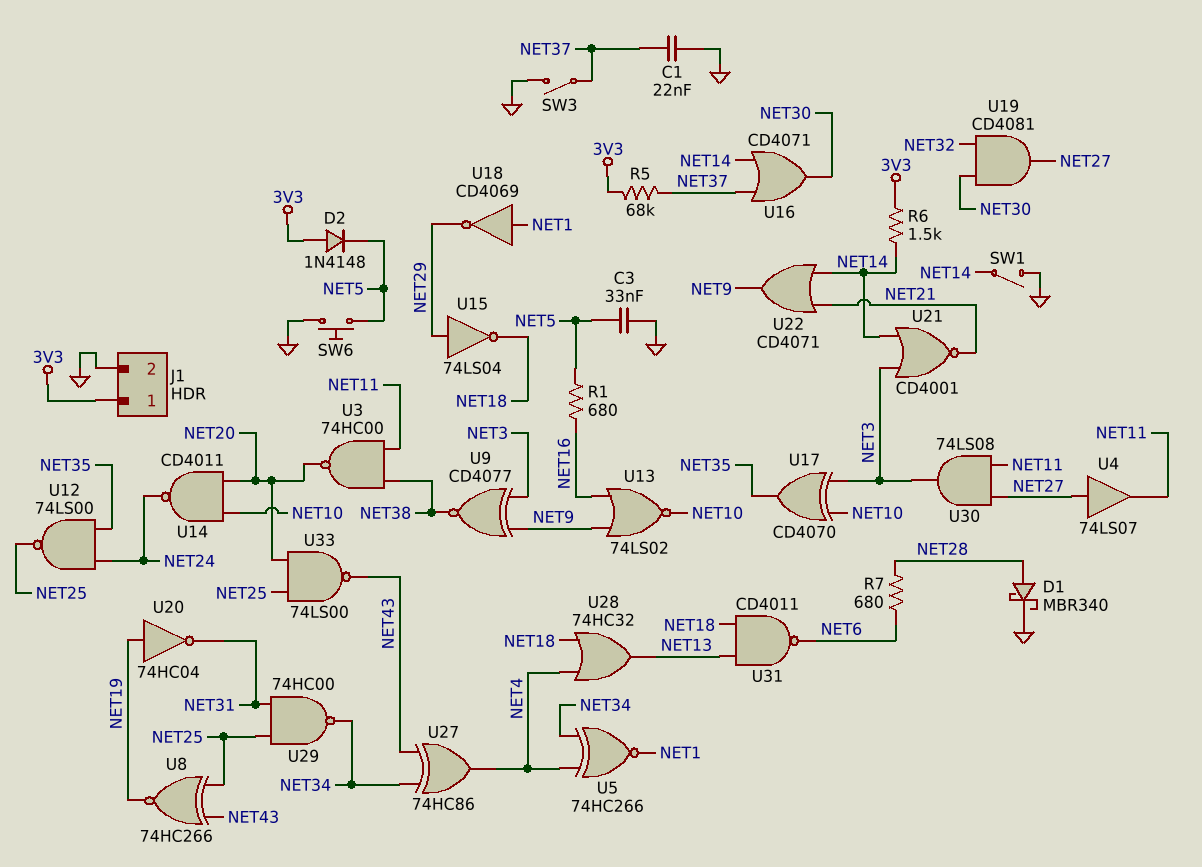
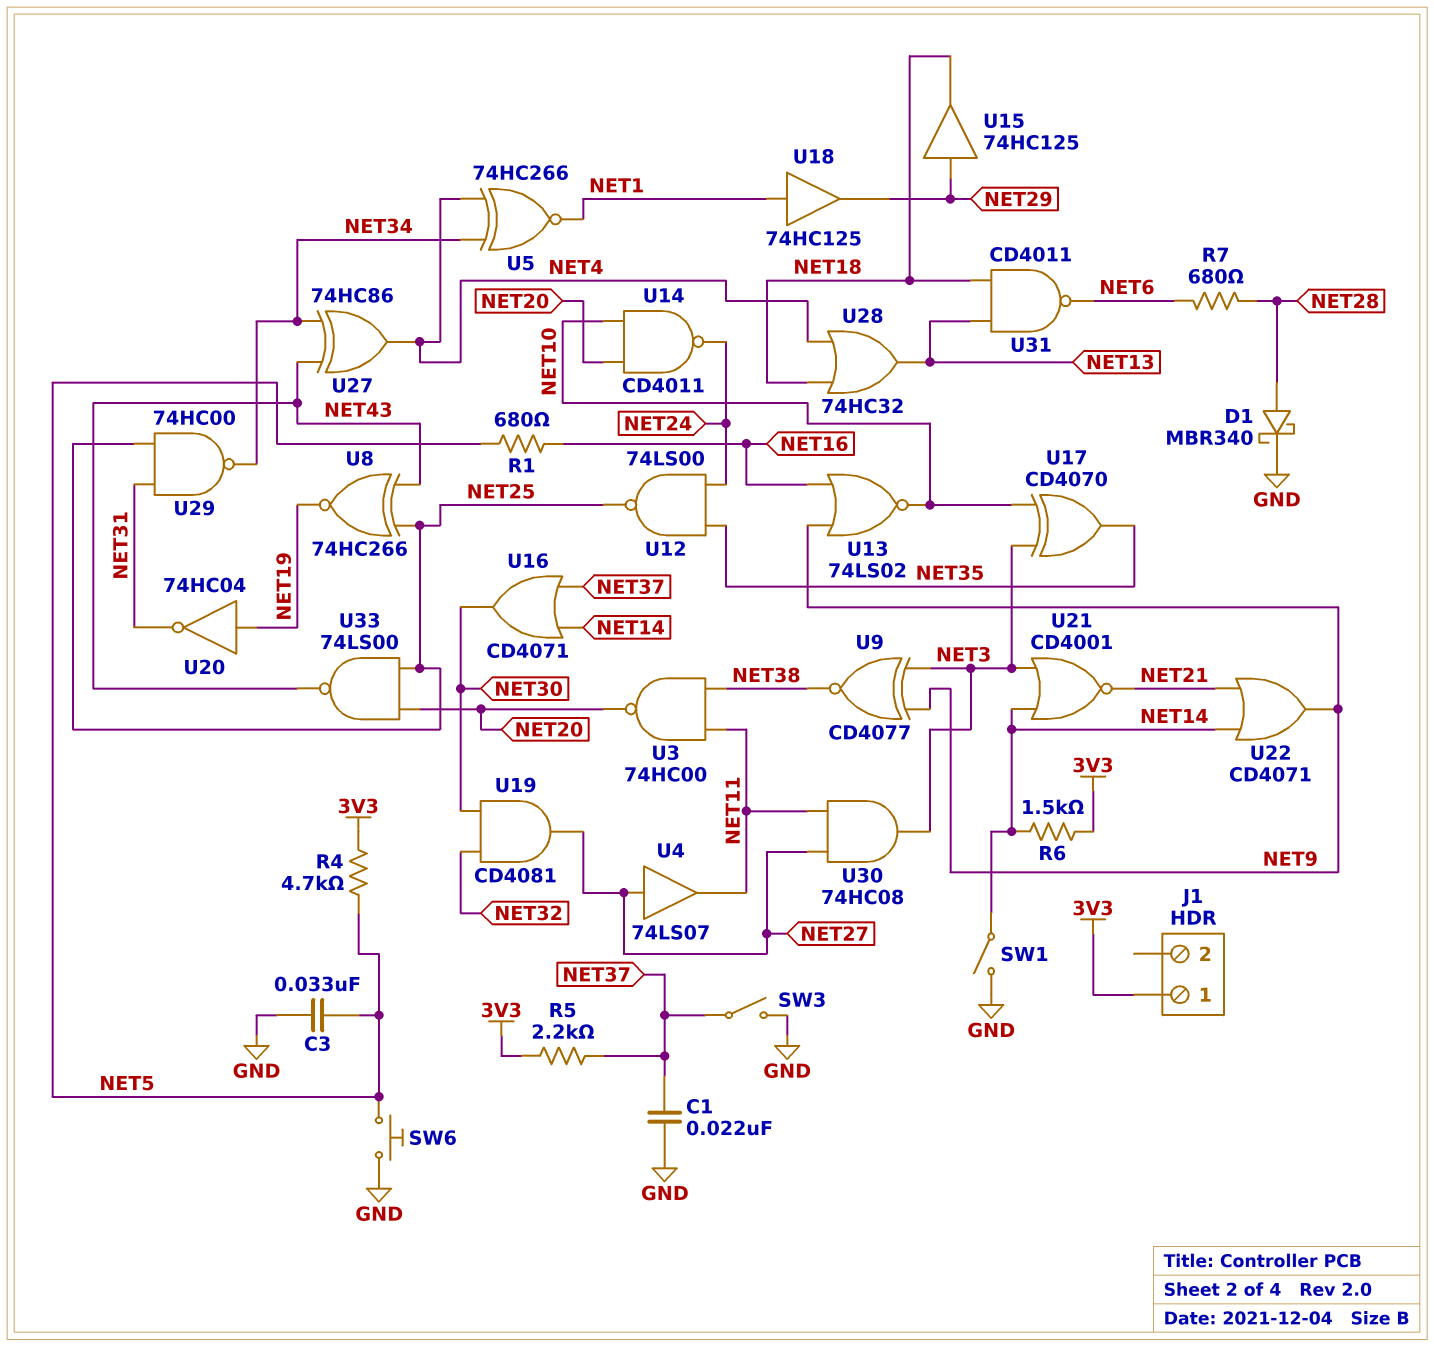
D2: diode 1N4148 (A 3V3, K NET5) -> none
J1 pin 2: GND -> none
R4: none -> 4.7k (3V3, NET5)
R5: 68k (3V3, NET37) -> 2.2k (3V3, NET37)
U15: NOT 74LS04 (in NET29, out NET18) -> buffer 74HC125 (in NET29, out NET18)
U18: NOT CD4069 (in NET1, out NET29) -> buffer 74HC125 (in NET1, out NET29)
U30: AND 74LS08 (in NET11, in NET27, out NET3) -> AND 74HC08 (in NET11, in NET27, out NET3)

